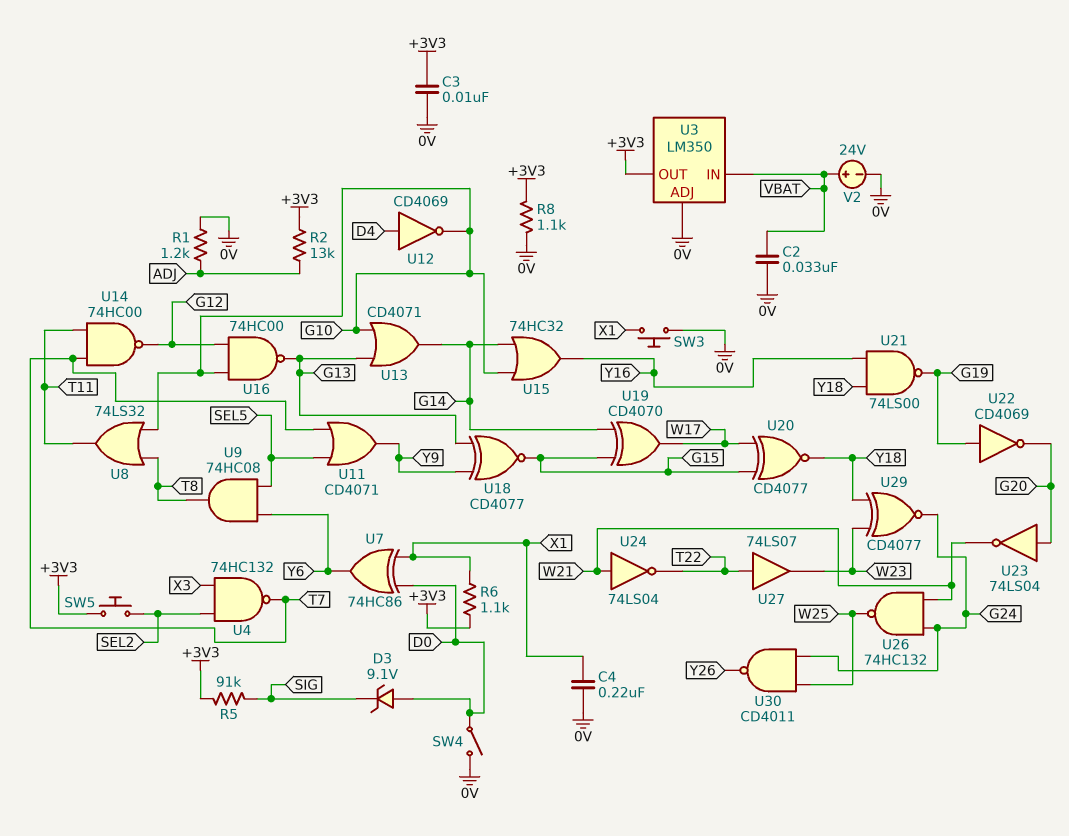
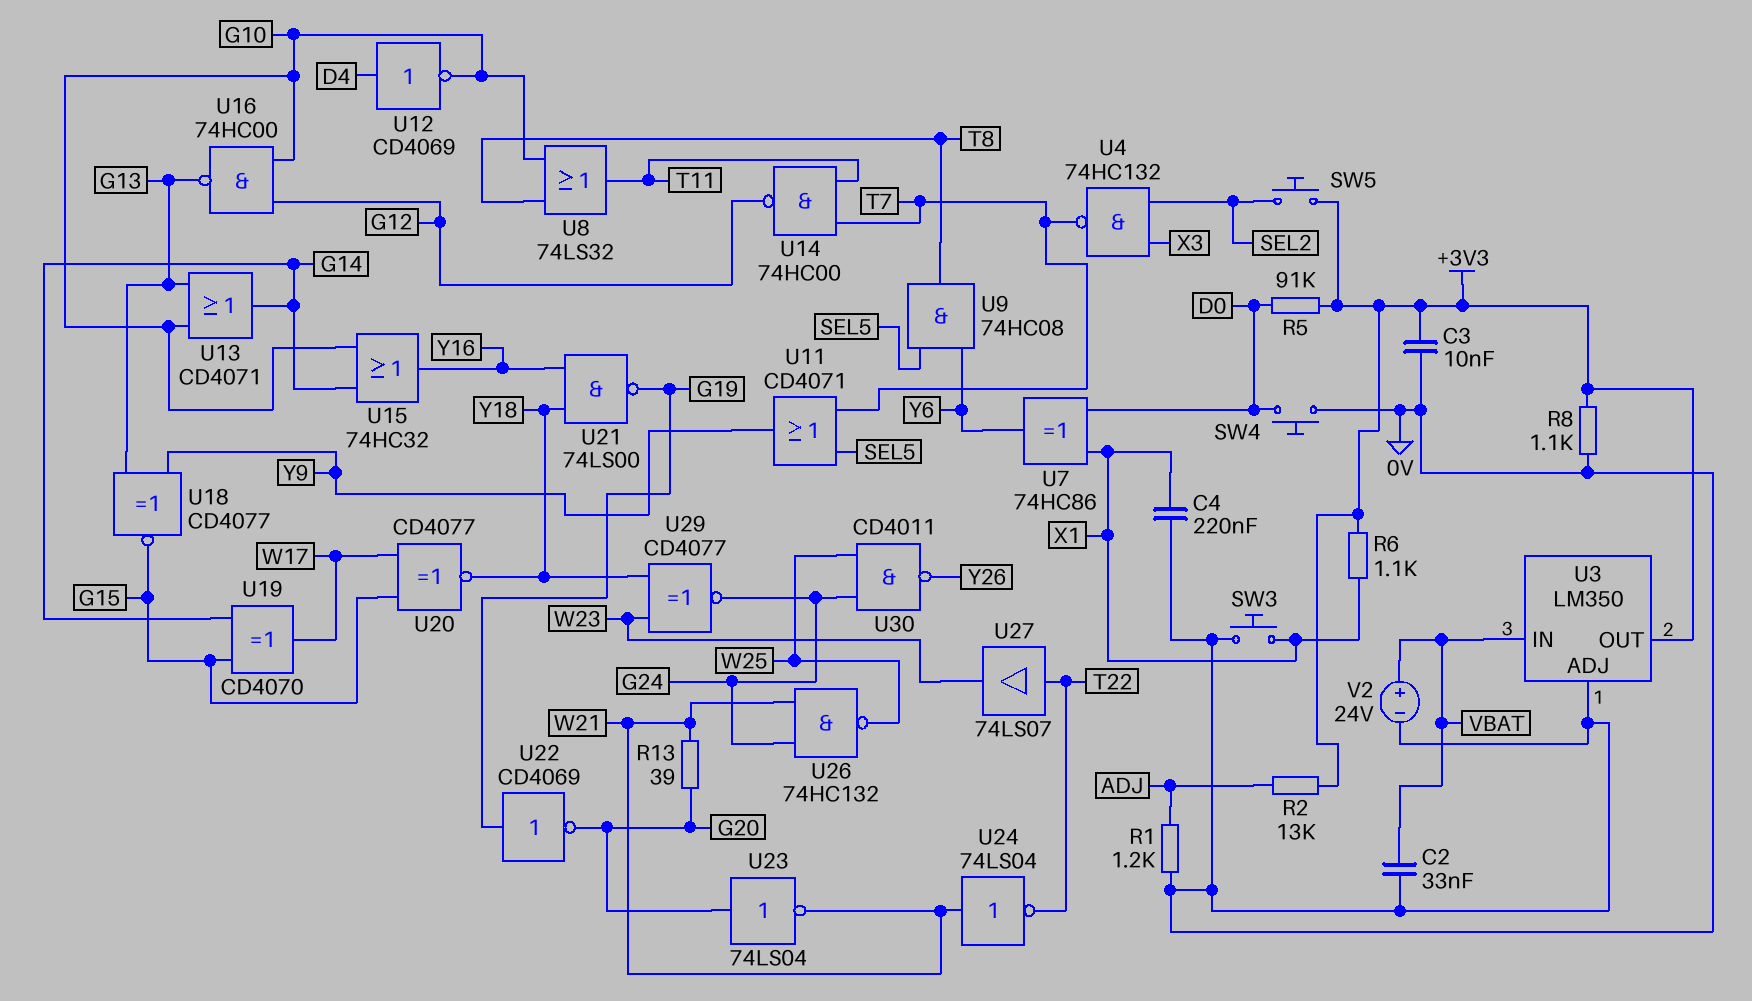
D3: zener 9.1V (A D0, K SIG) -> none
R5: 91k (+3V3, SIG) -> 91k (+3V3, D0)
R13: none -> 39 (G20, W21)
SW4: switch (0V, D0) -> button (0V, D0)

